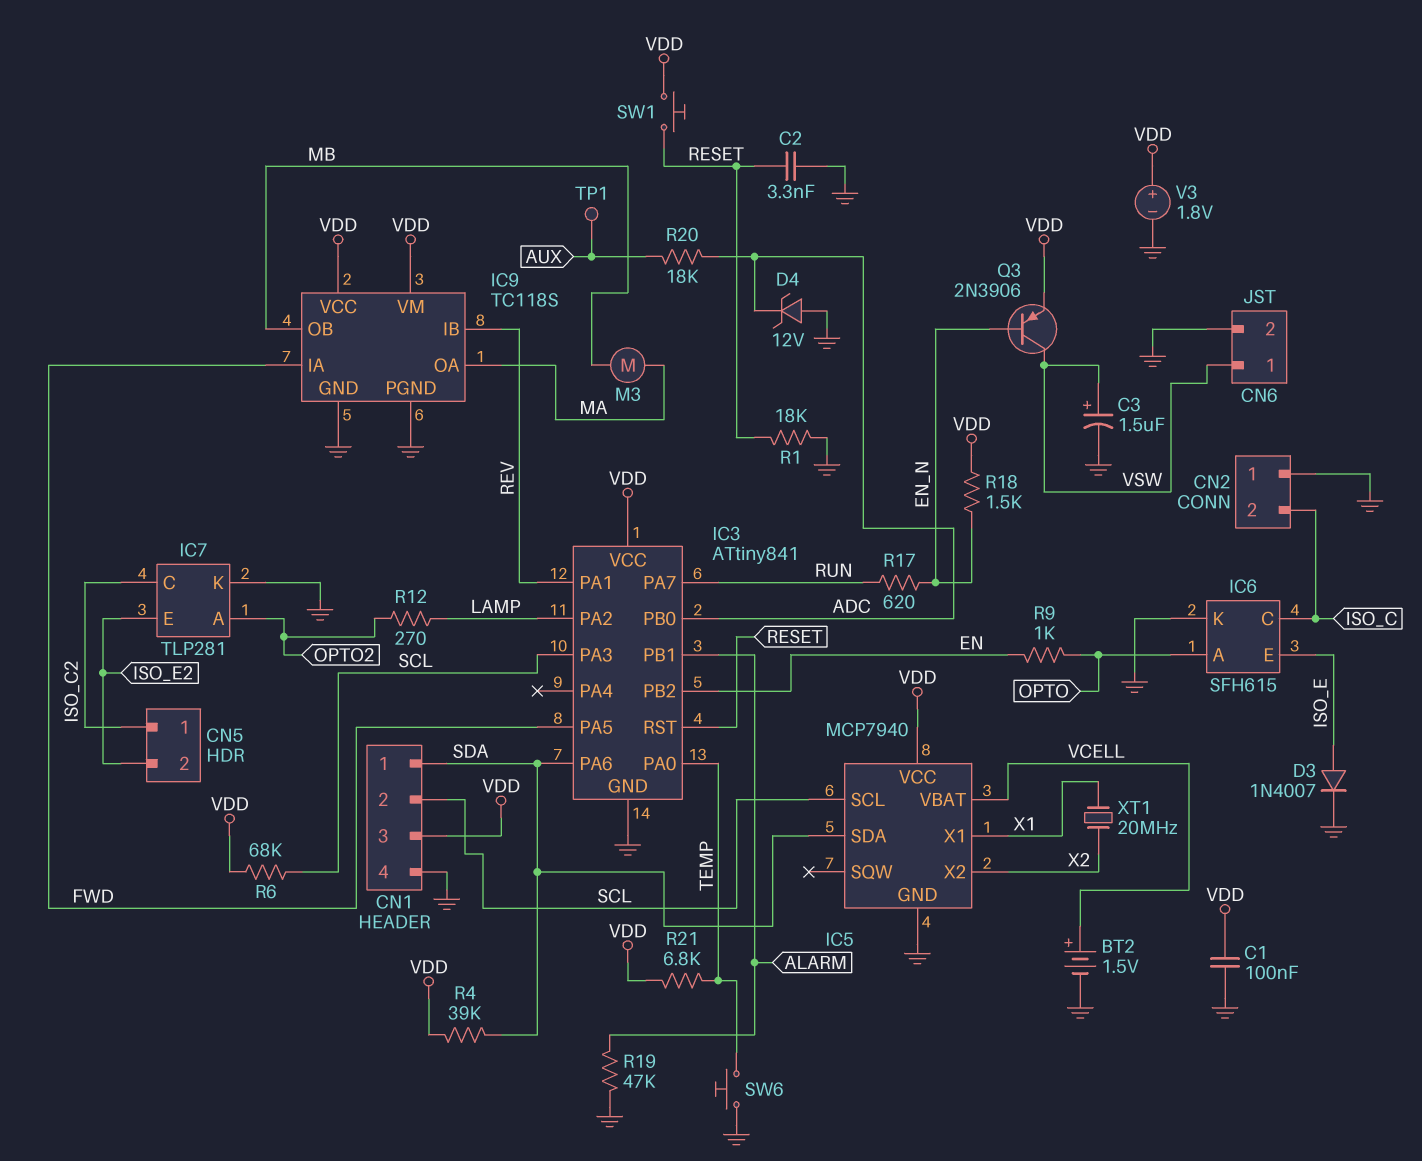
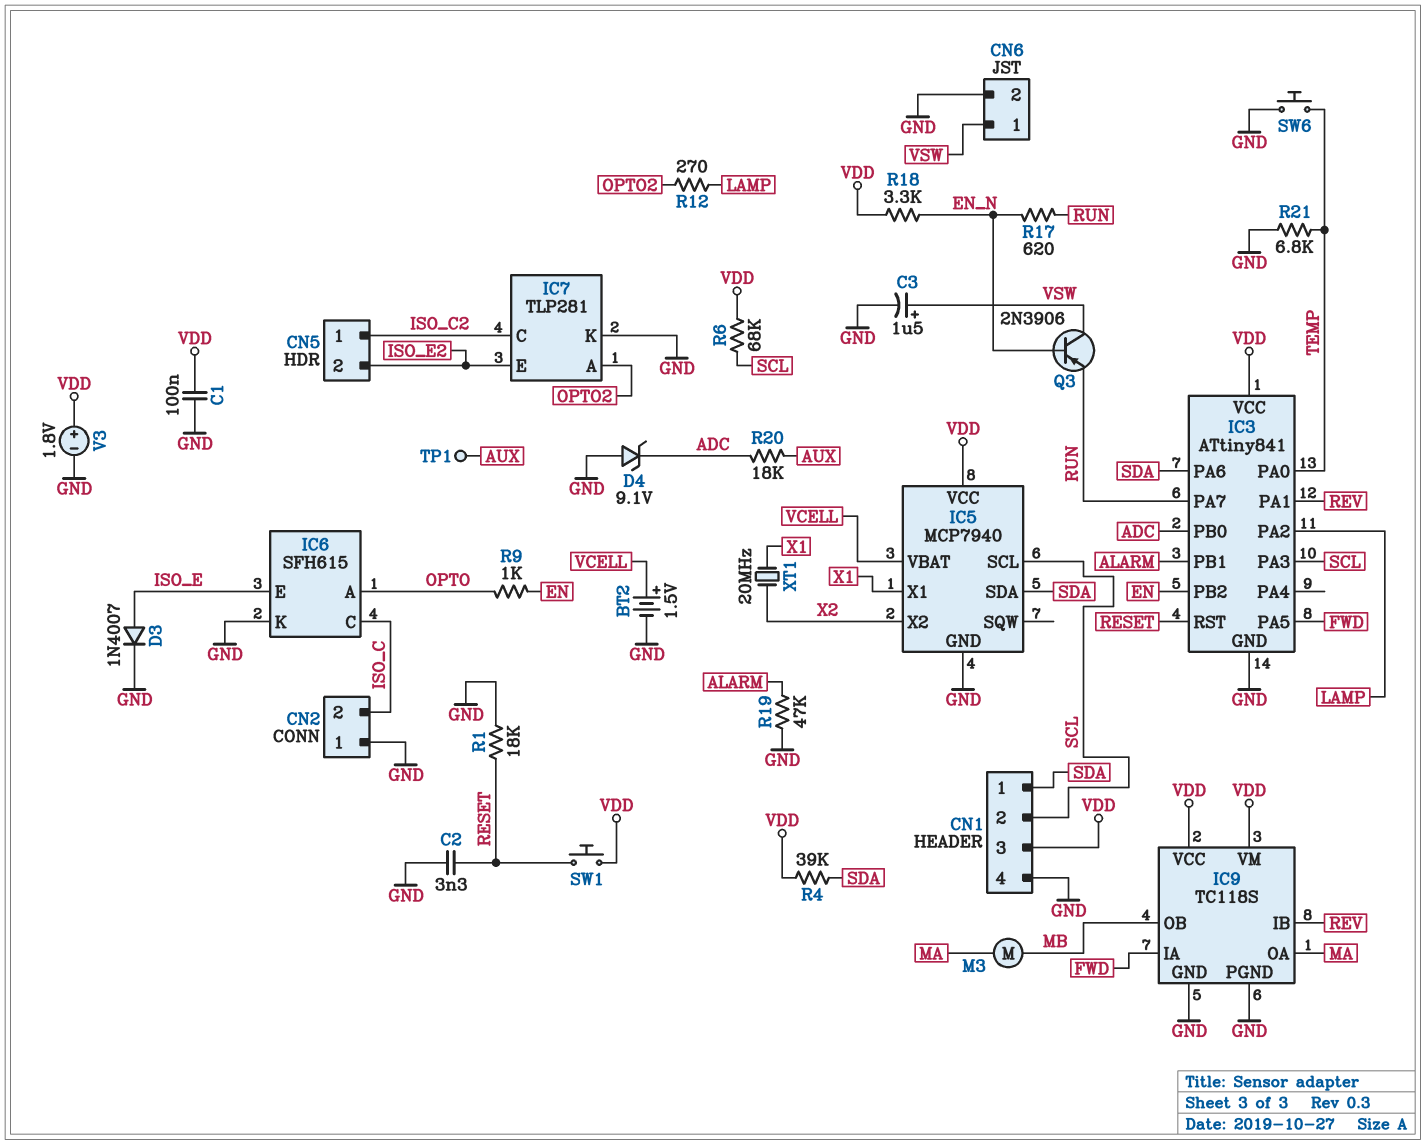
D4: zener 12V (A GND, K ADC) -> zener 9.1V (A GND, K ADC)
Q3: PNP 2N3906 (B EN_N, C VSW, E VDD) -> PNP 2N3906 (B EN_N, C VSW, E RUN)
R18: 1.5k (EN_N, VDD) -> 3.3k (EN_N, VDD)
R21: 6.8k (TEMP, VDD) -> 6.8k (GND, TEMP)

